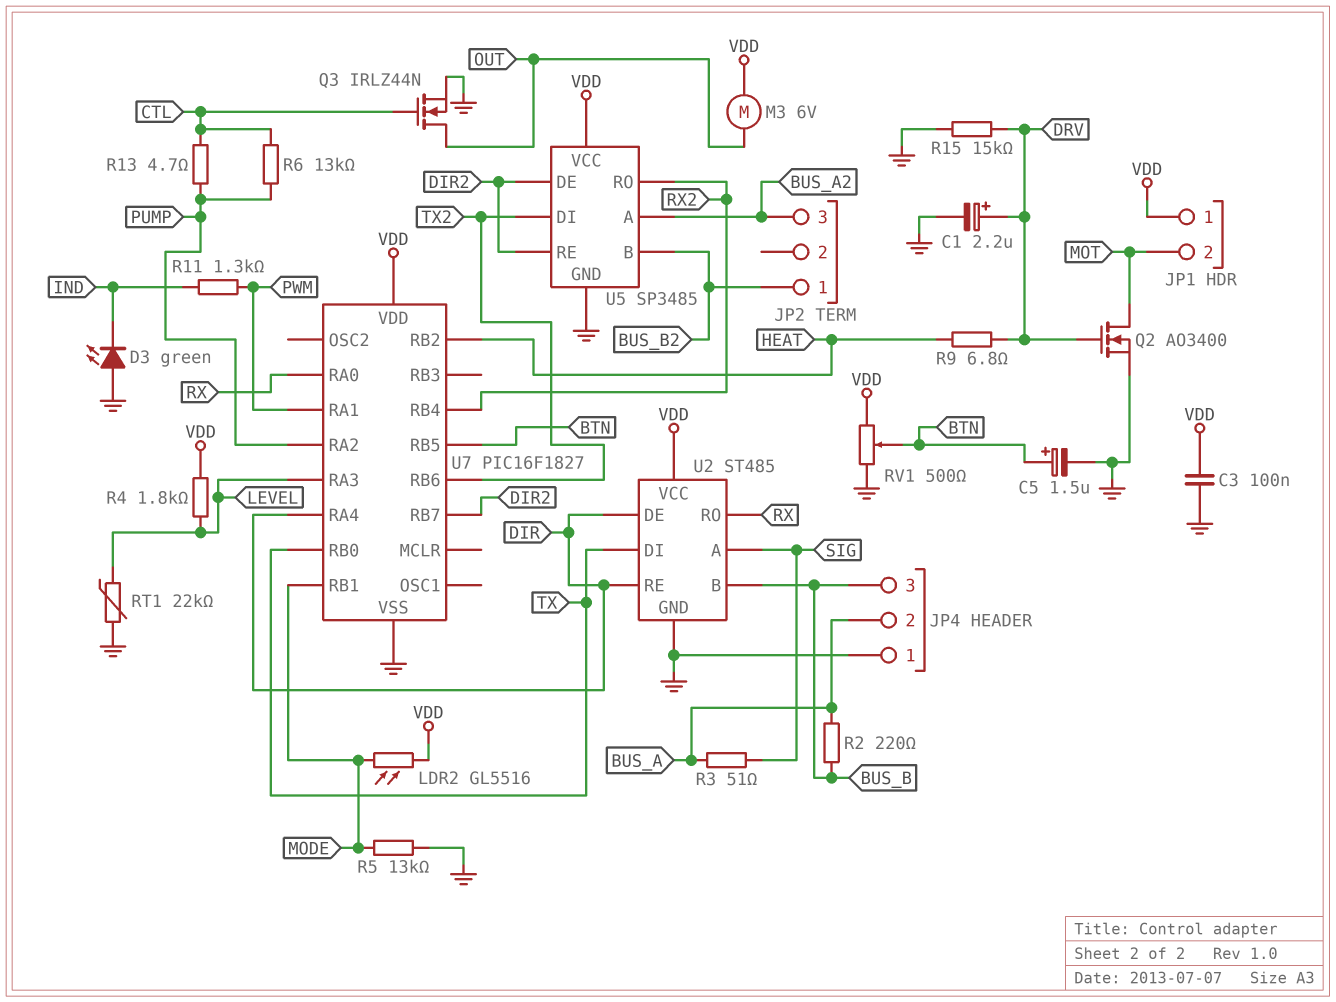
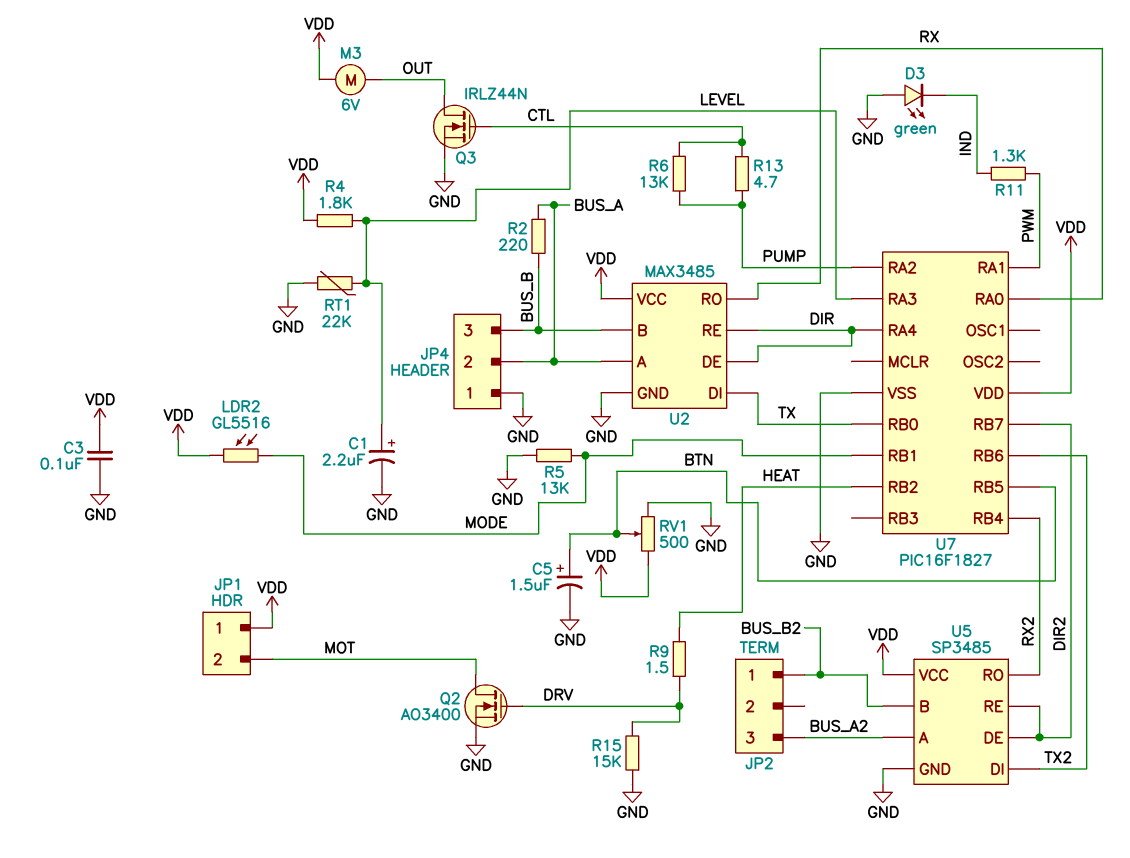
C1: 2.2uF (plus DRV, minus GND) -> 2.2uF (plus LEVEL, minus GND)
R3: 51 (BUS_A, SIG) -> none
R9: 6.8 (DRV, HEAT) -> 1.5 (DRV, HEAT)
U2: ST485 -> MAX3485
U2 pin A: SIG -> BUS_A

